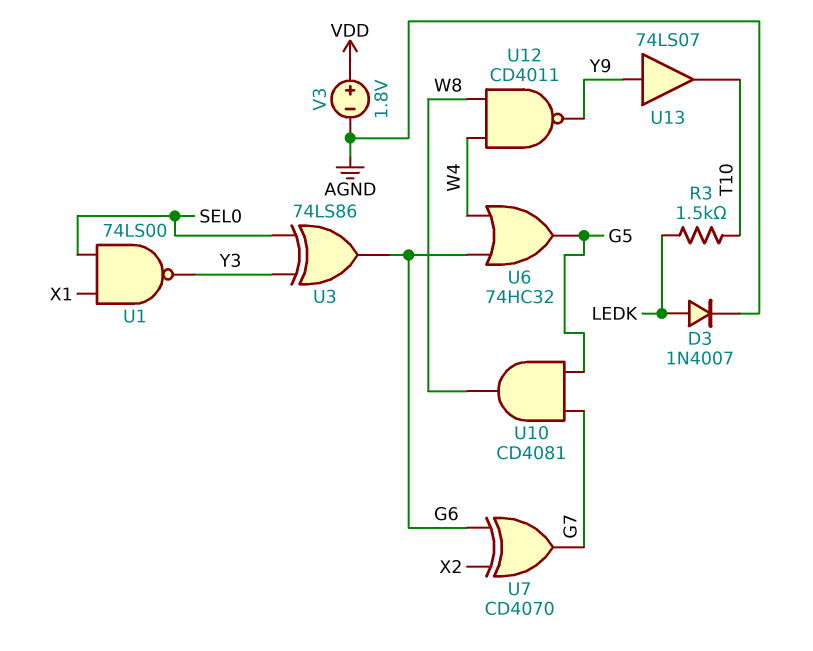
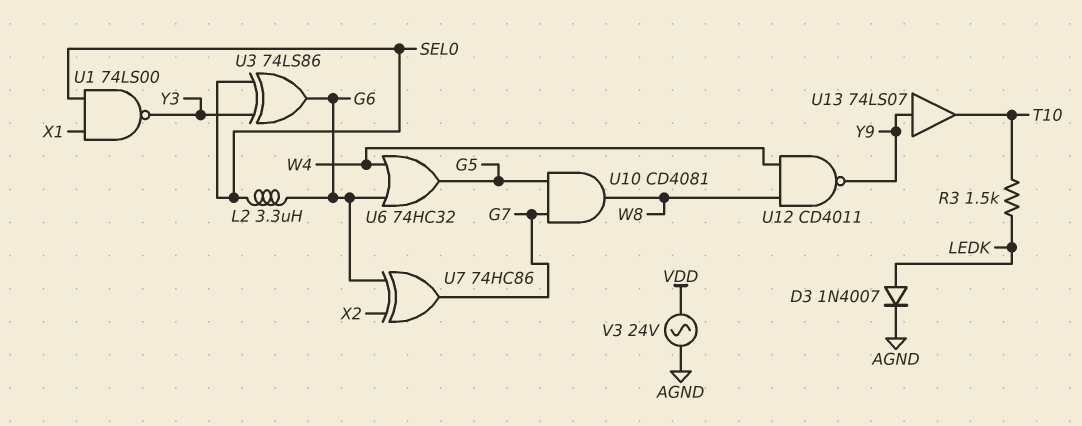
L2: none -> 3.3uH (G6, SEL0)
U7: XOR CD4070 (in G6, in X2, out G7) -> XOR 74HC86 (in G6, in X2, out G7)
V3: 1.8V (plus VDD, minus AGND) -> AC 24V (AGND, VDD)

